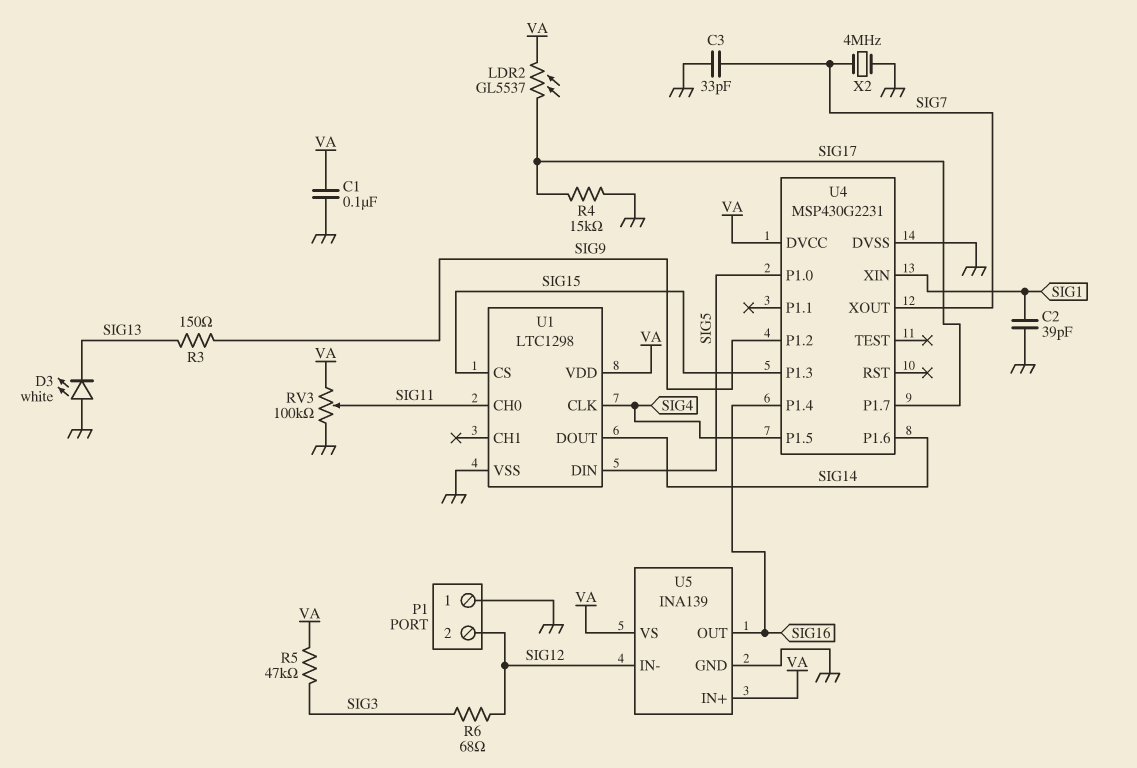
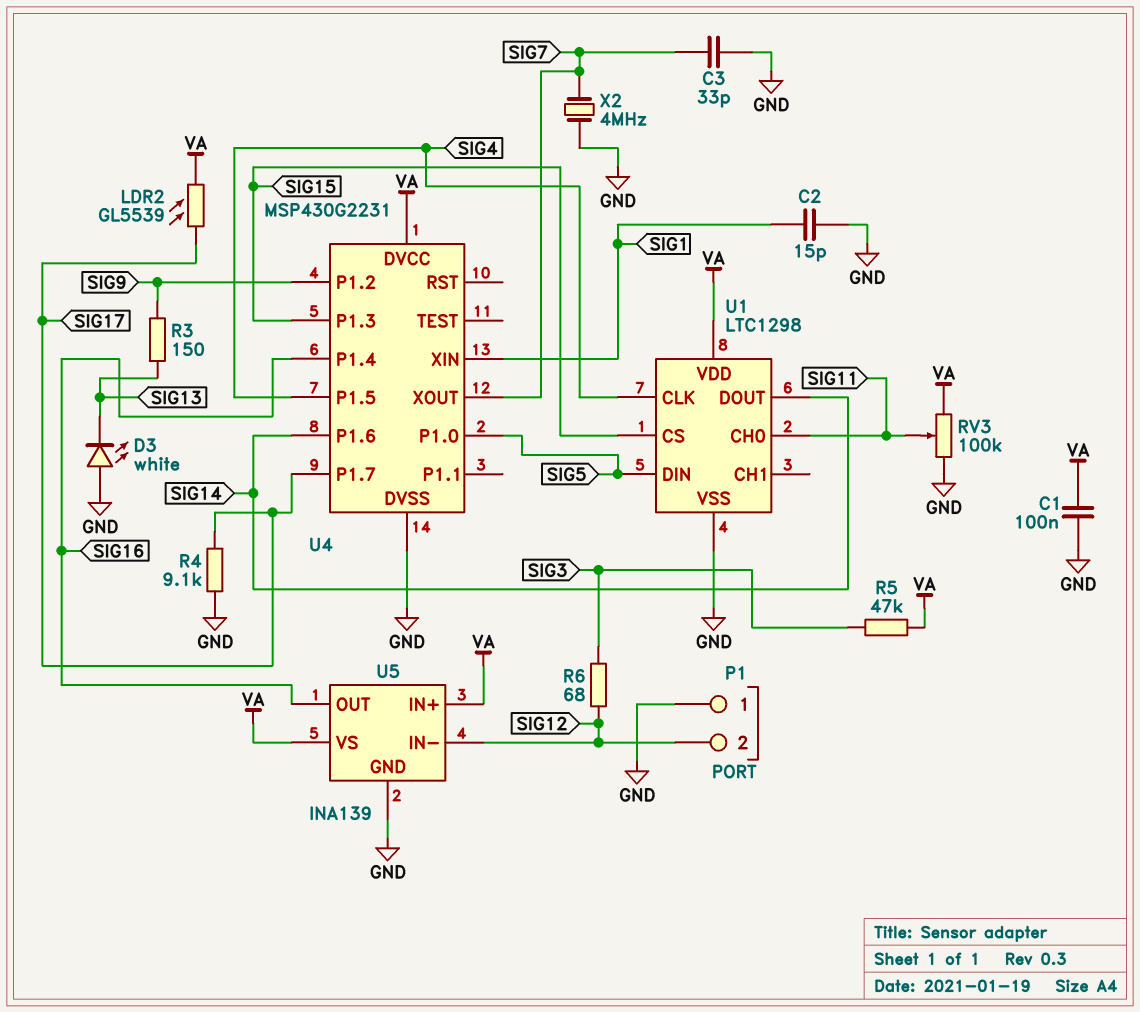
C2: 39pF (GND, SIG1) -> 15pF (GND, SIG1)
LDR2: GL5537 (SIG17, VA) -> GL5539 (SIG17, VA)
R4: 15k (GND, SIG17) -> 9.1k (GND, SIG17)

